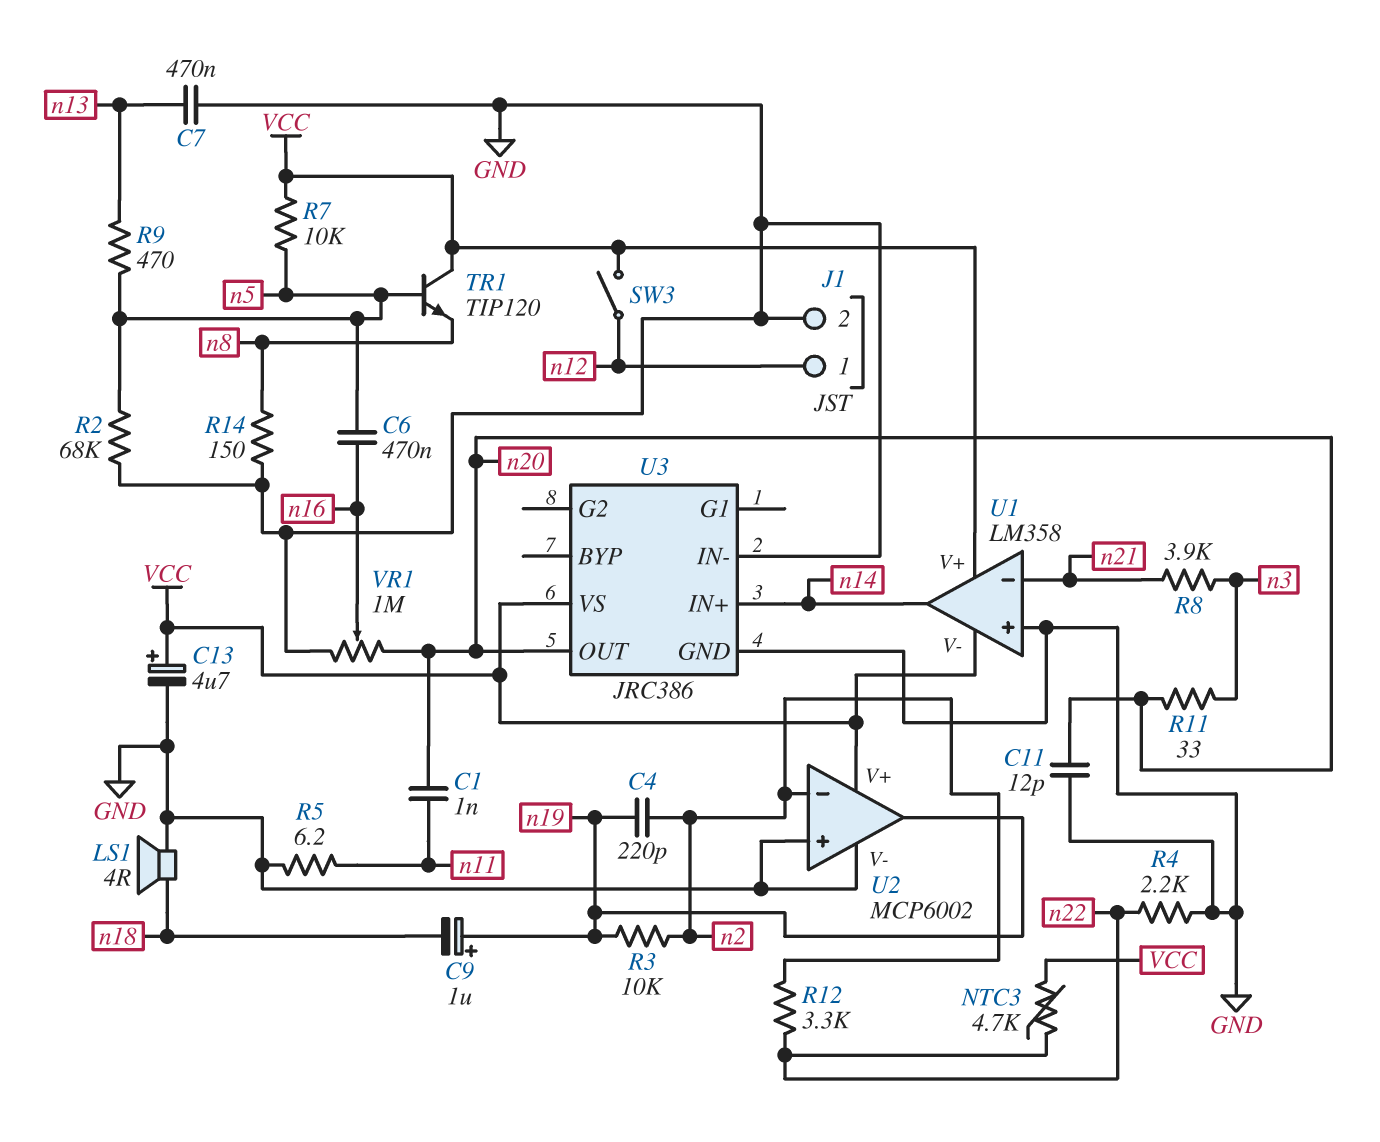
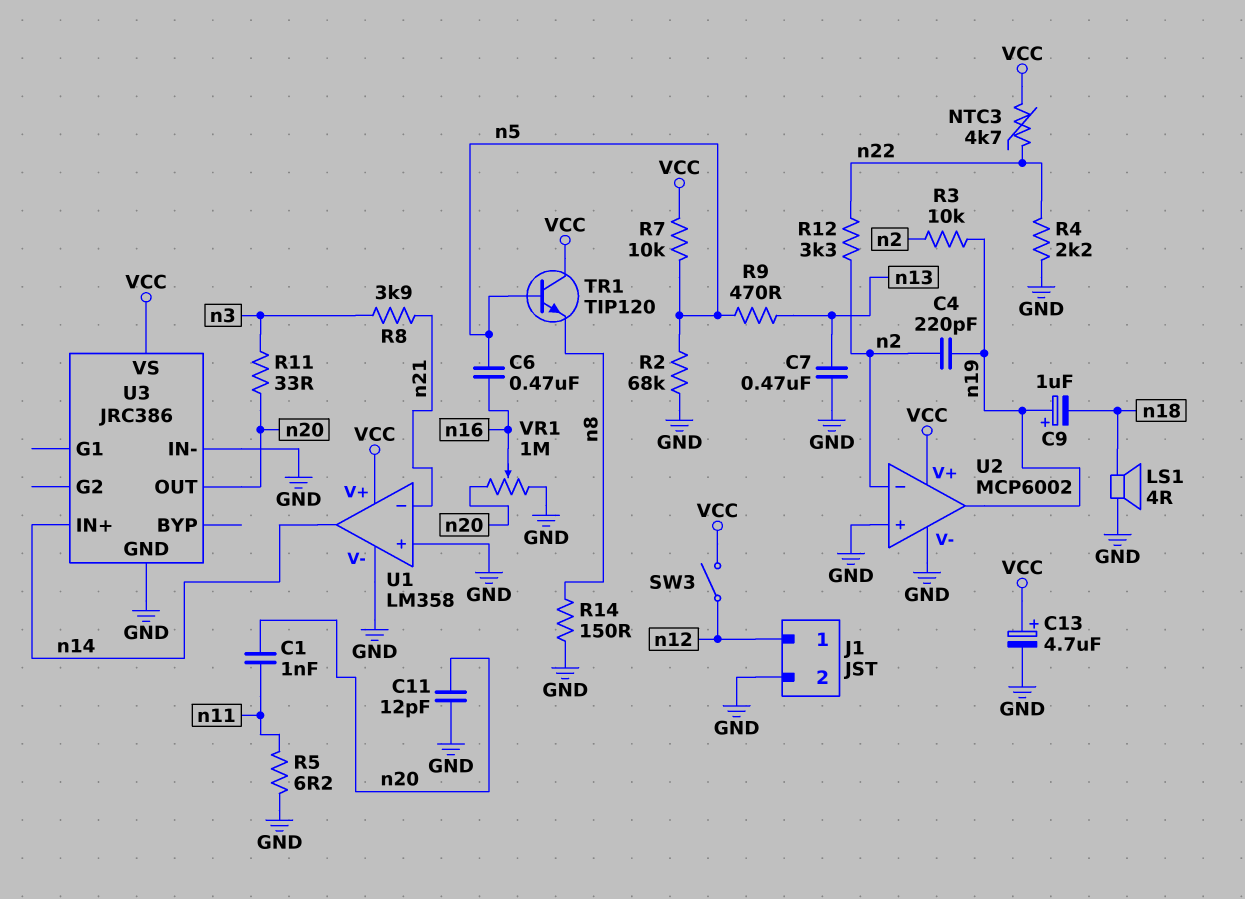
U1 pin V-: VCC -> GND

